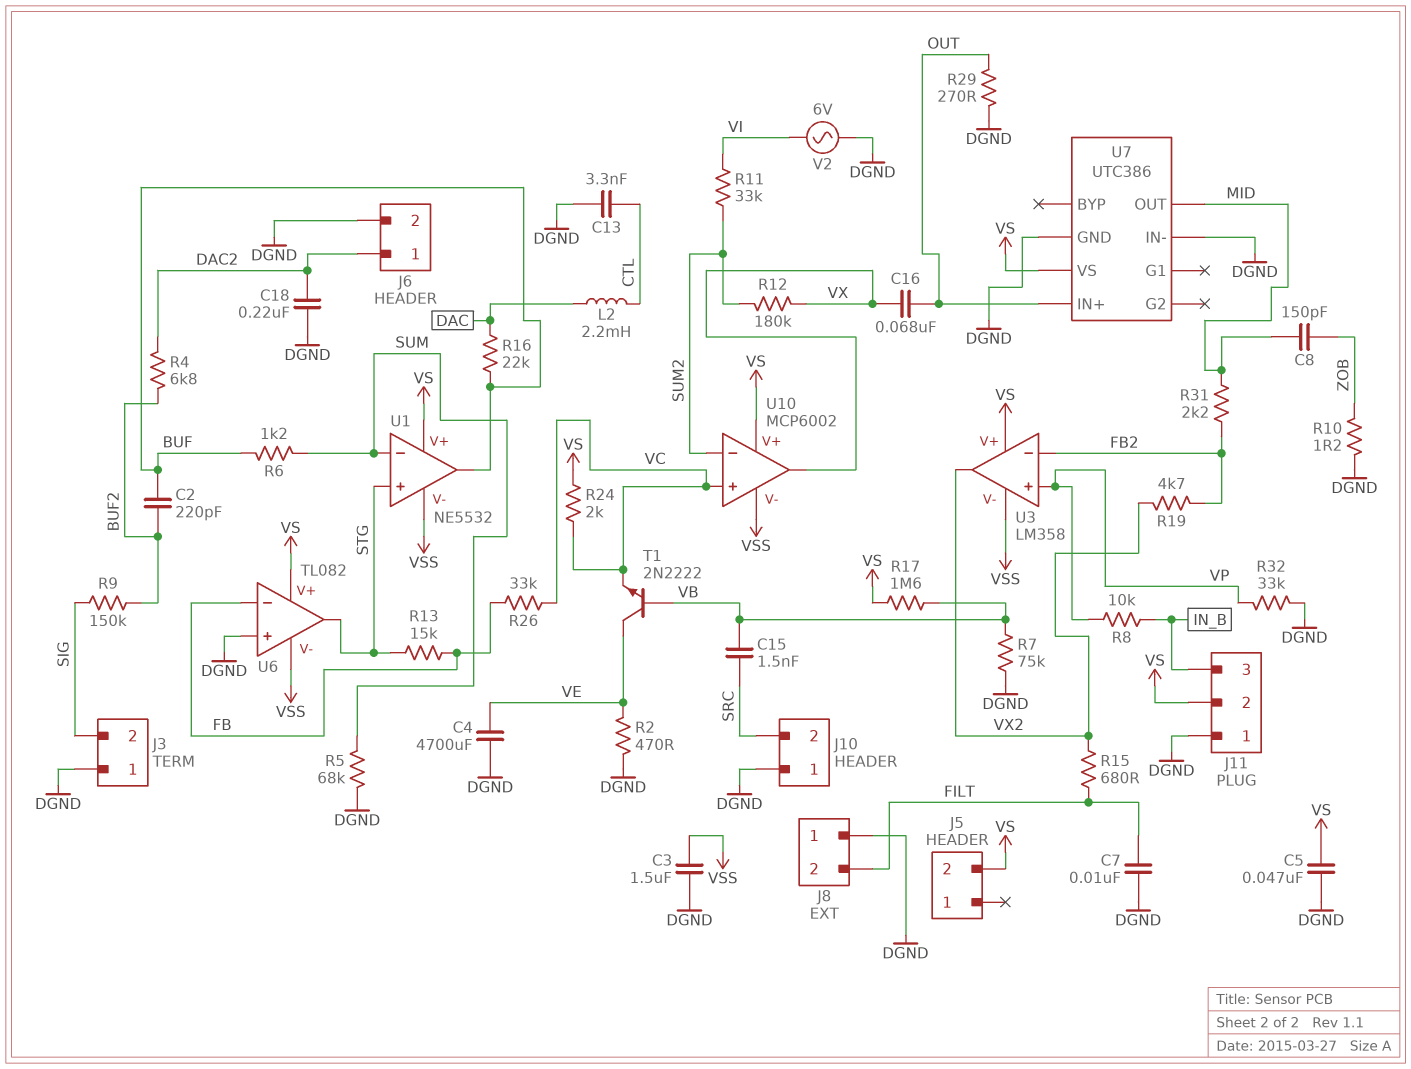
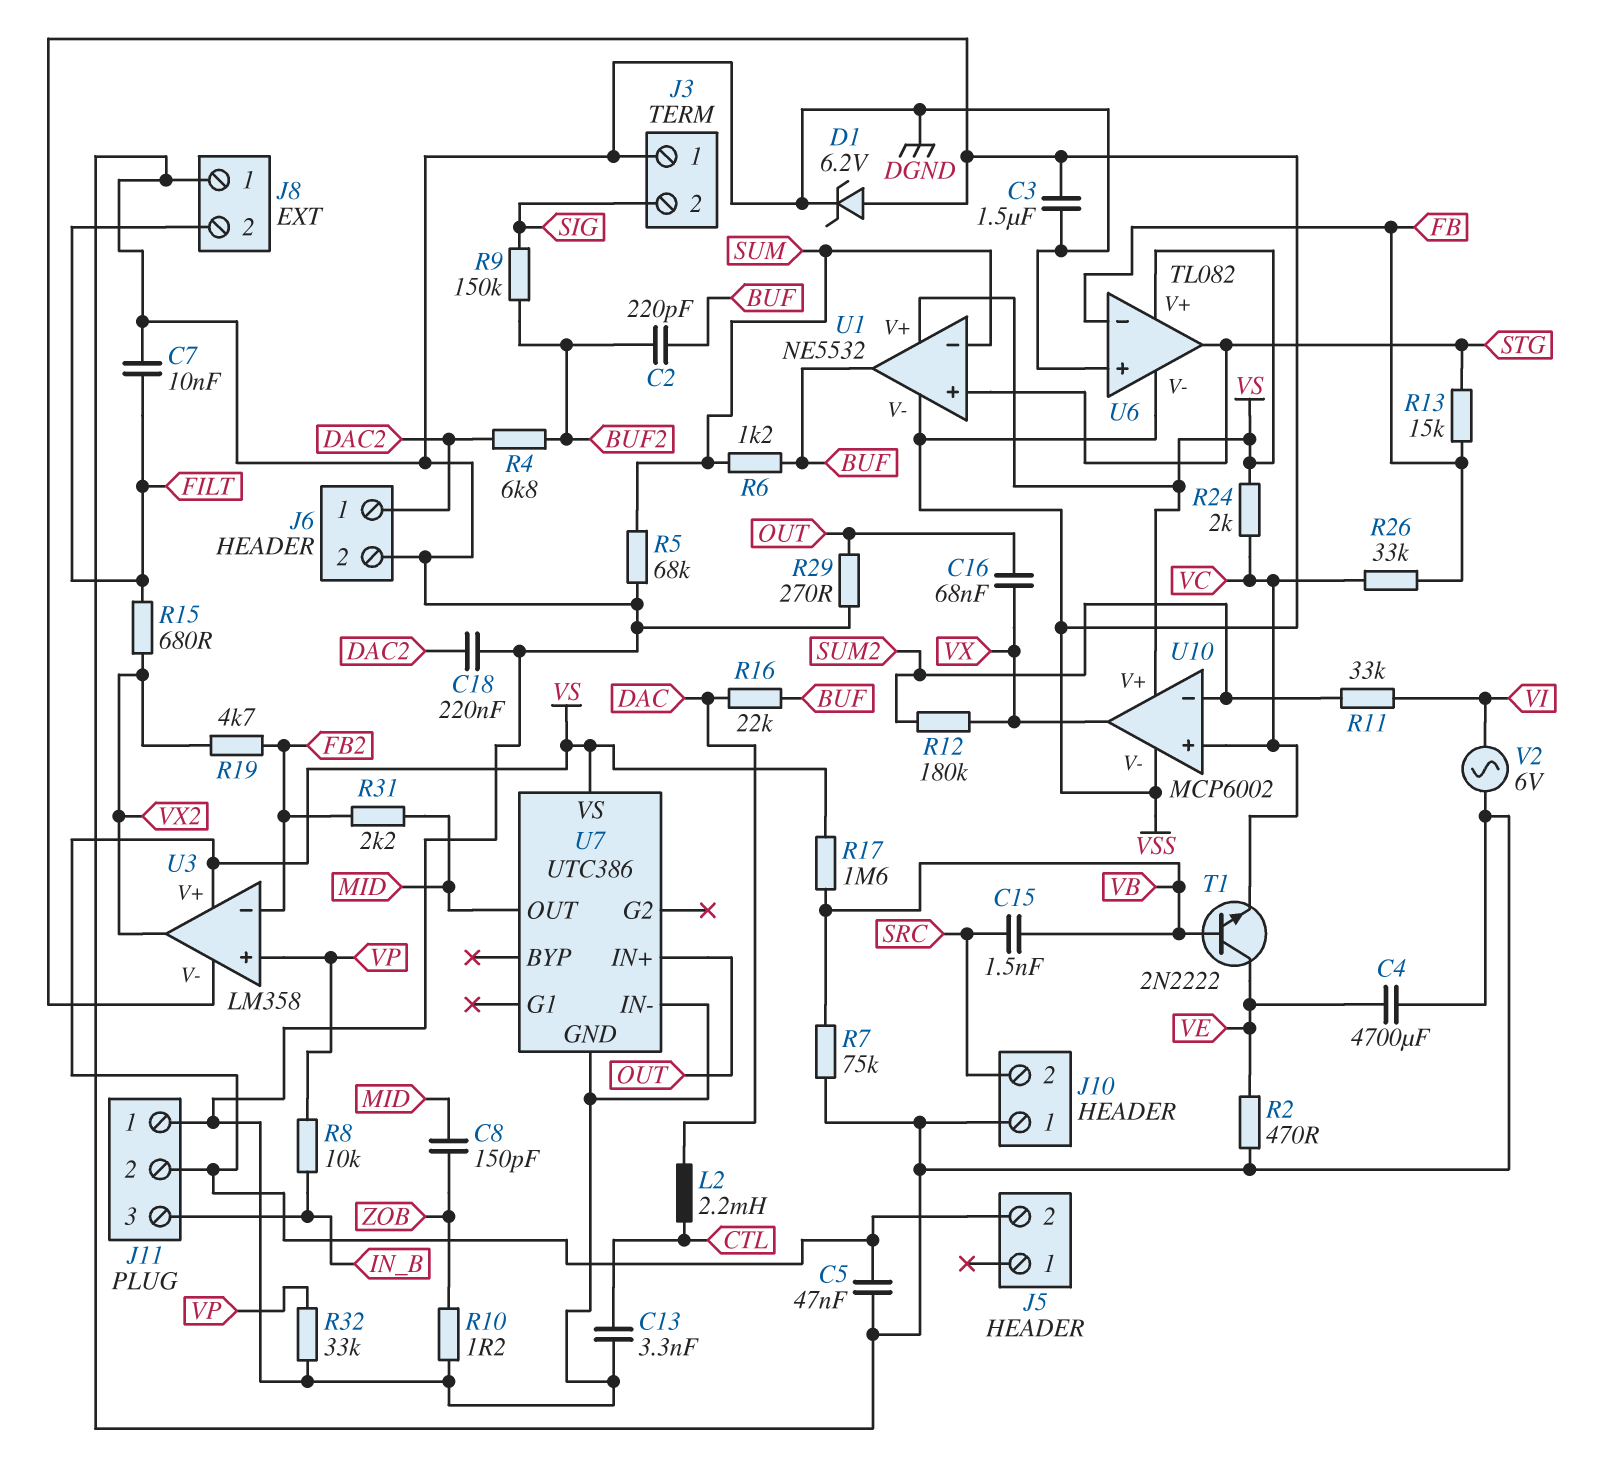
D1: none -> zener 6.2V (A VSS, K DGND)

